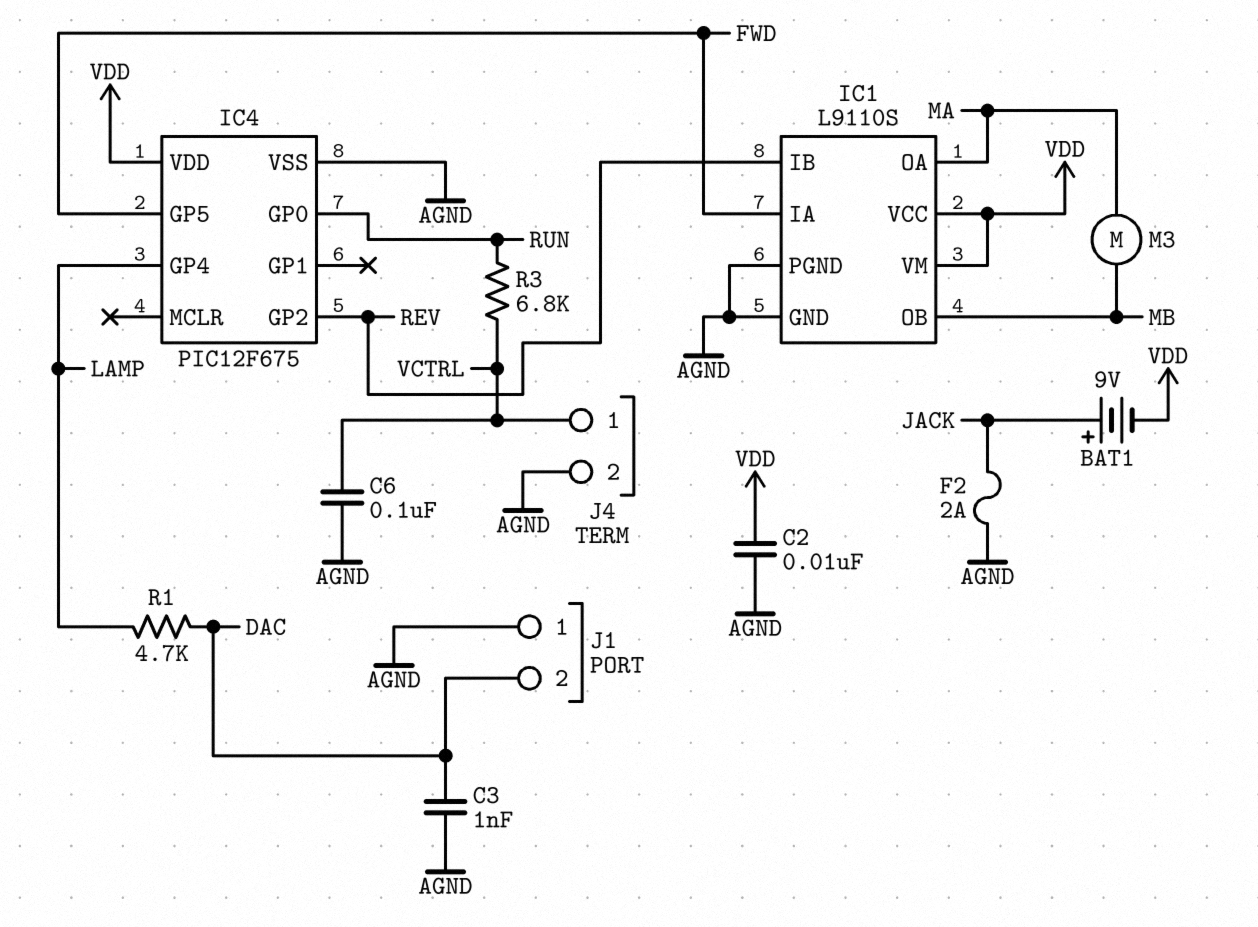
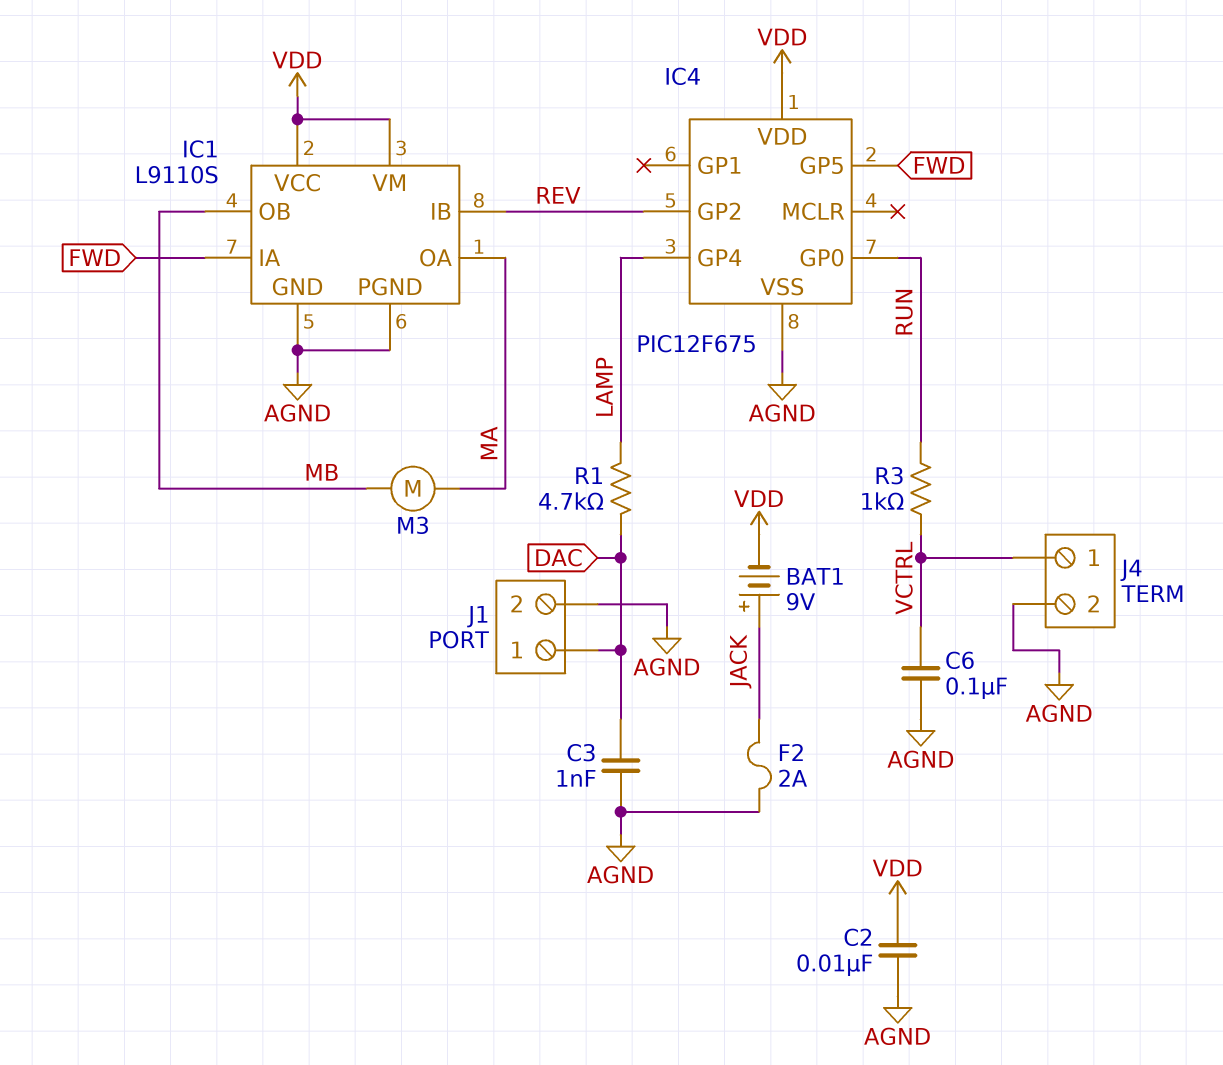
J1 pin 1: AGND -> DAC
J1 pin 2: DAC -> AGND
R3: 6.8k (RUN, VCTRL) -> 1k (RUN, VCTRL)

